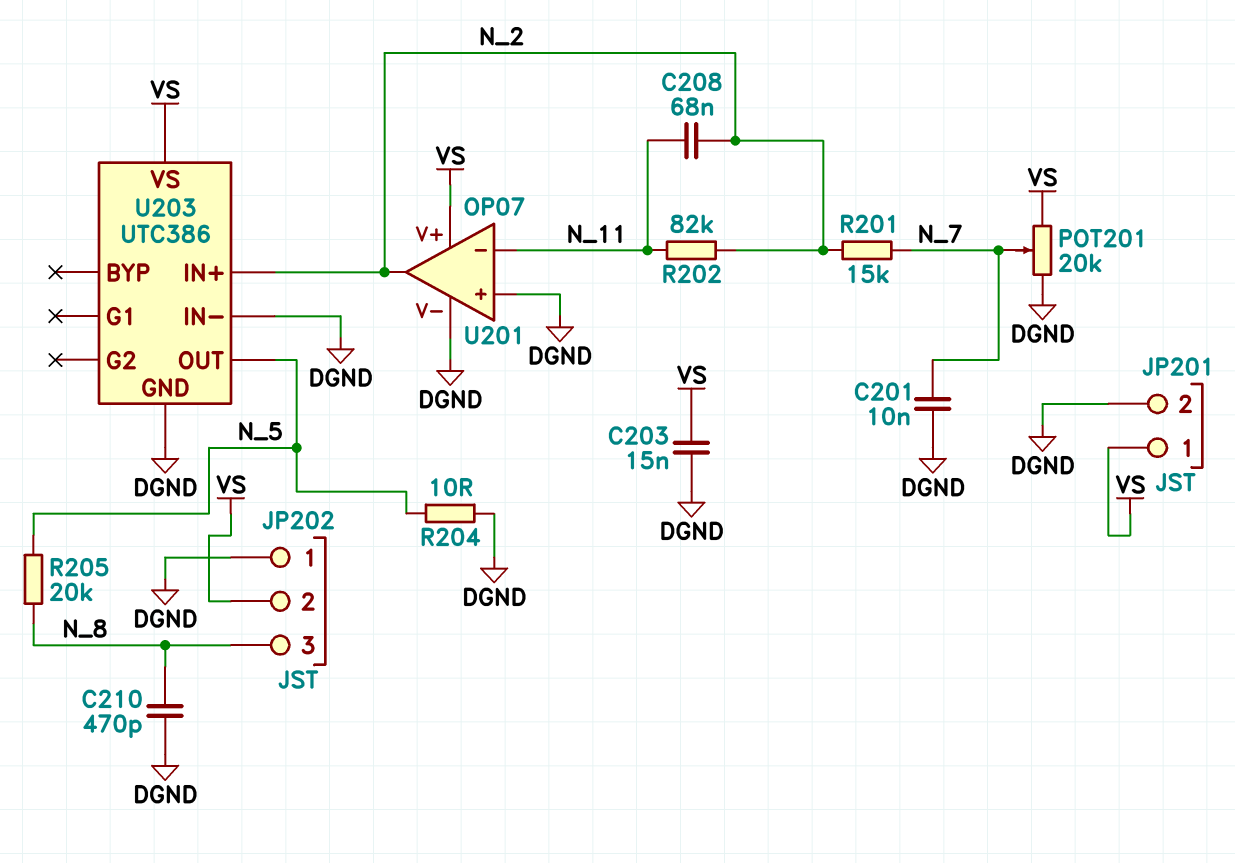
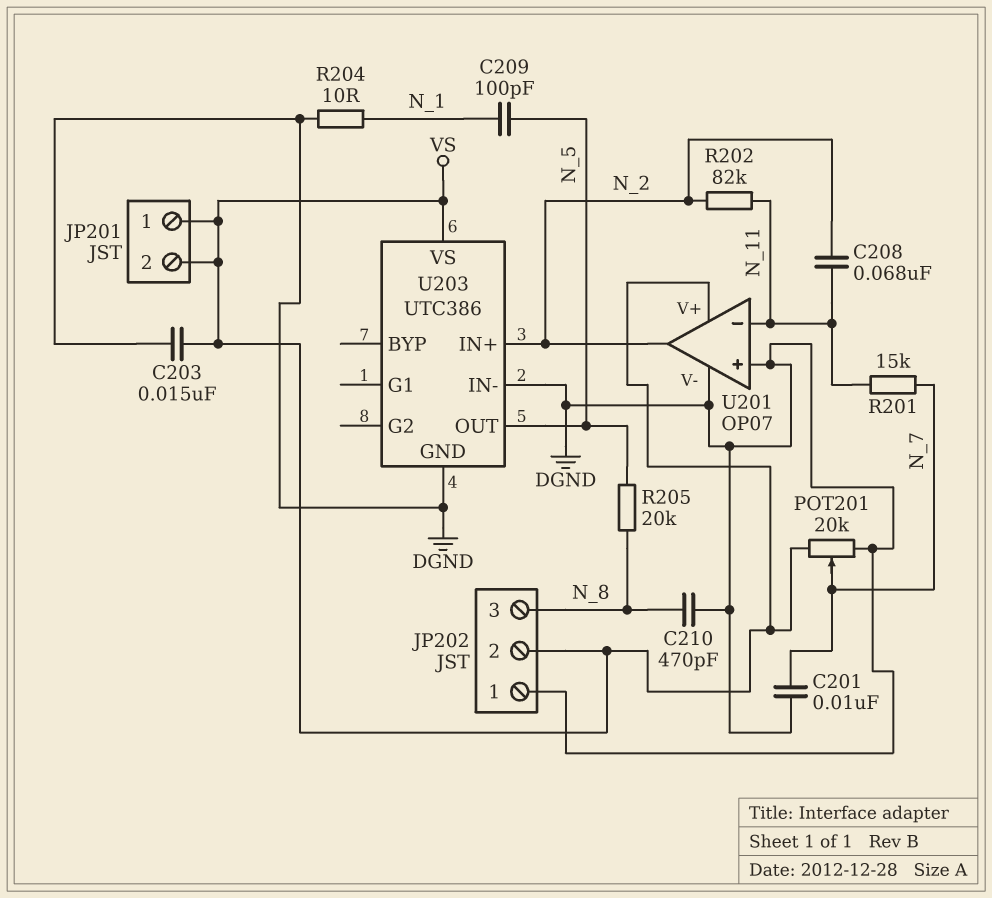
C209: none -> 100pF (N_1, N_5)
JP201 pin 2: DGND -> VS
R201: 15k (N_2, N_7) -> 15k (N_7, N_11)
R204: 10 (DGND, N_5) -> 10 (DGND, N_1)

